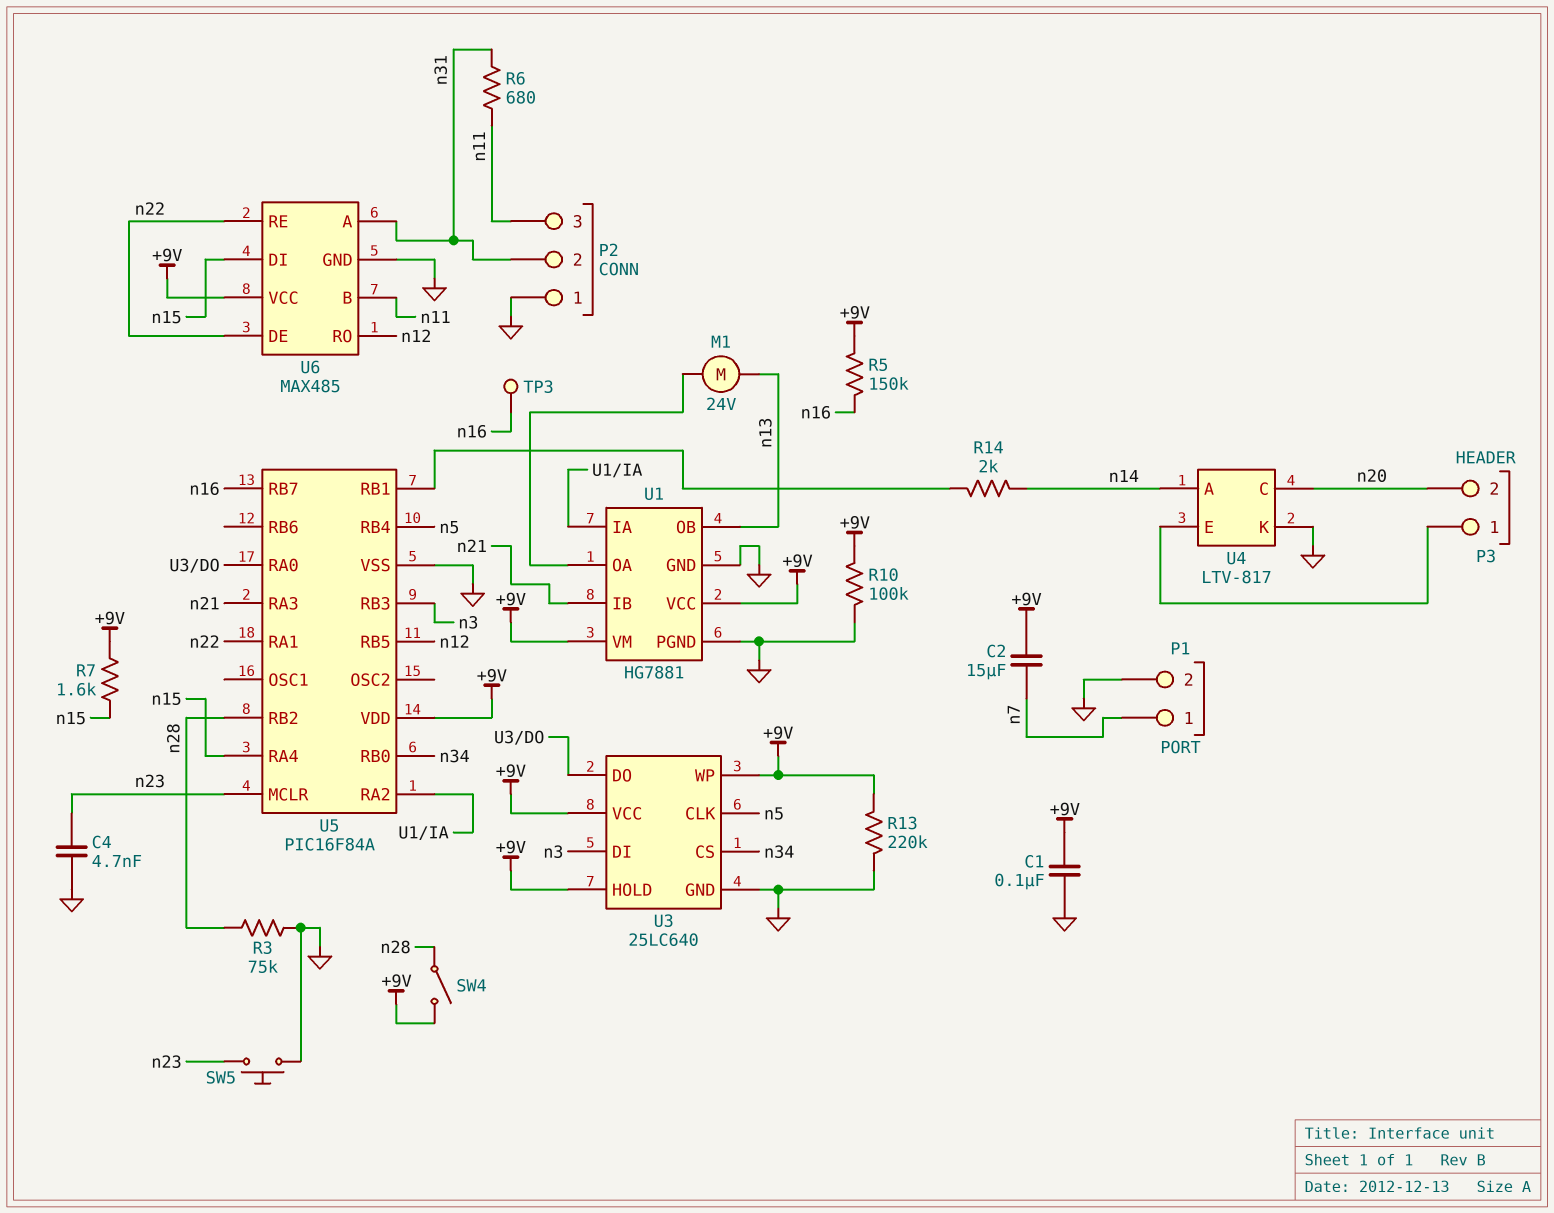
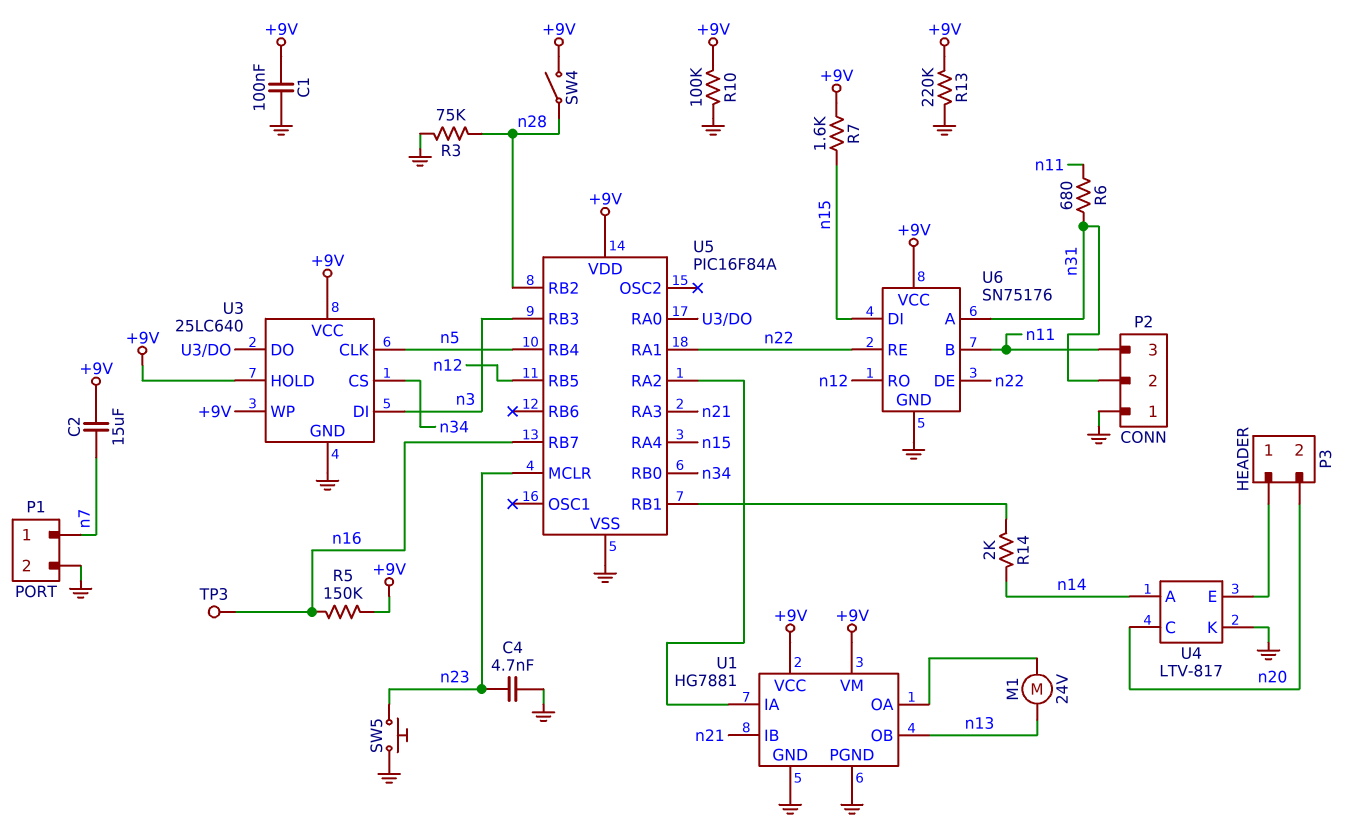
U6: MAX485 -> SN75176

